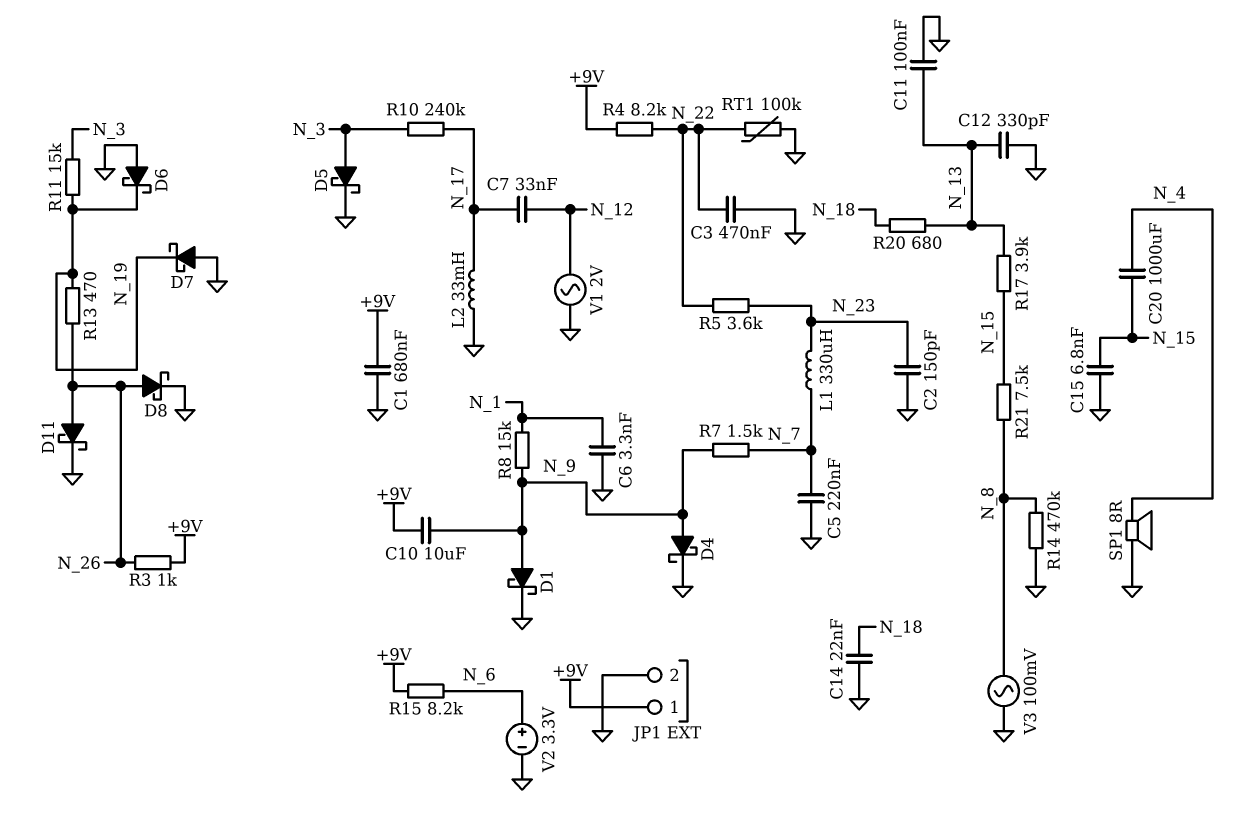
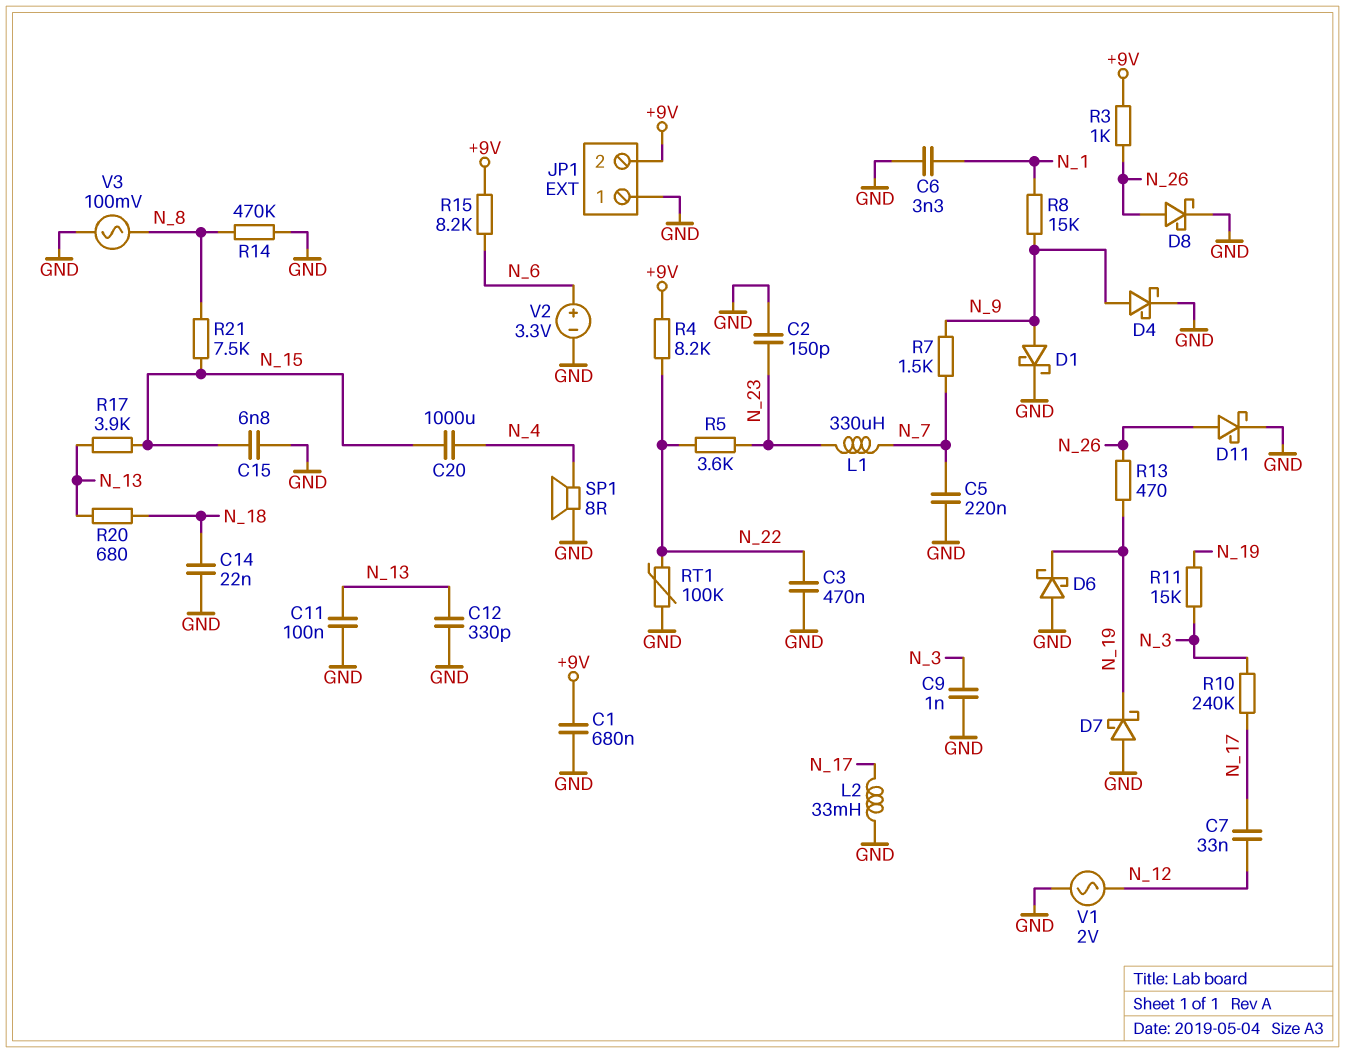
C9: none -> 1nF (GND, N_3)
C10: 10uF (+9V, N_9) -> none
D5: schottky (A N_3, K GND) -> none
JP1 pin 1: +9V -> GND
JP1 pin 2: GND -> +9V

